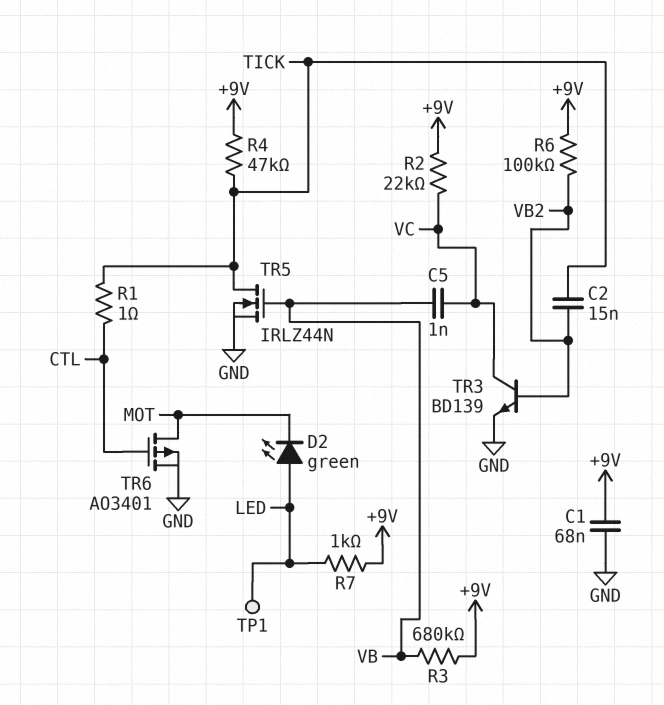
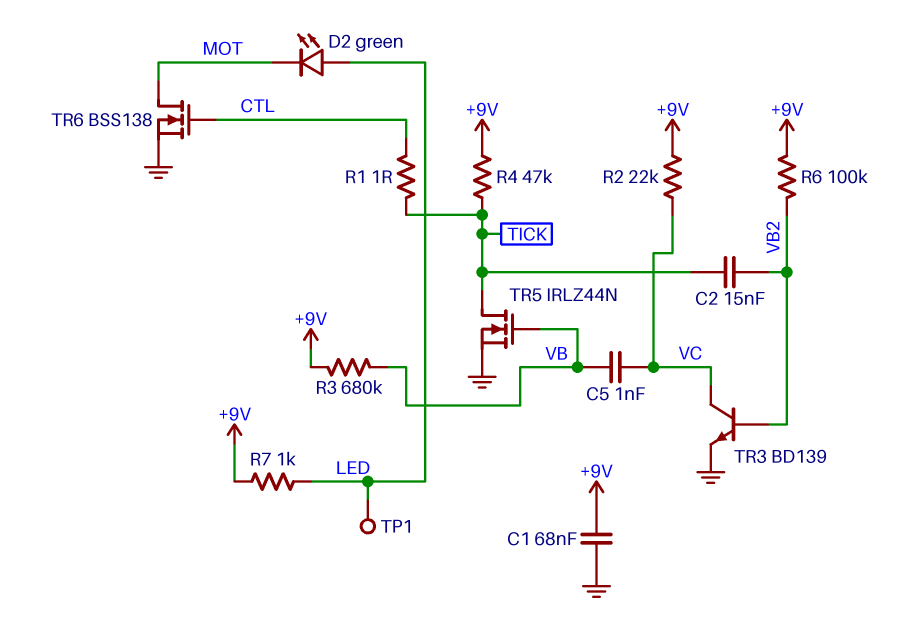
TR6: PMOS AO3401 (G CTL, D MOT, S GND) -> NMOS BSS138 (G CTL, D MOT, S GND)

